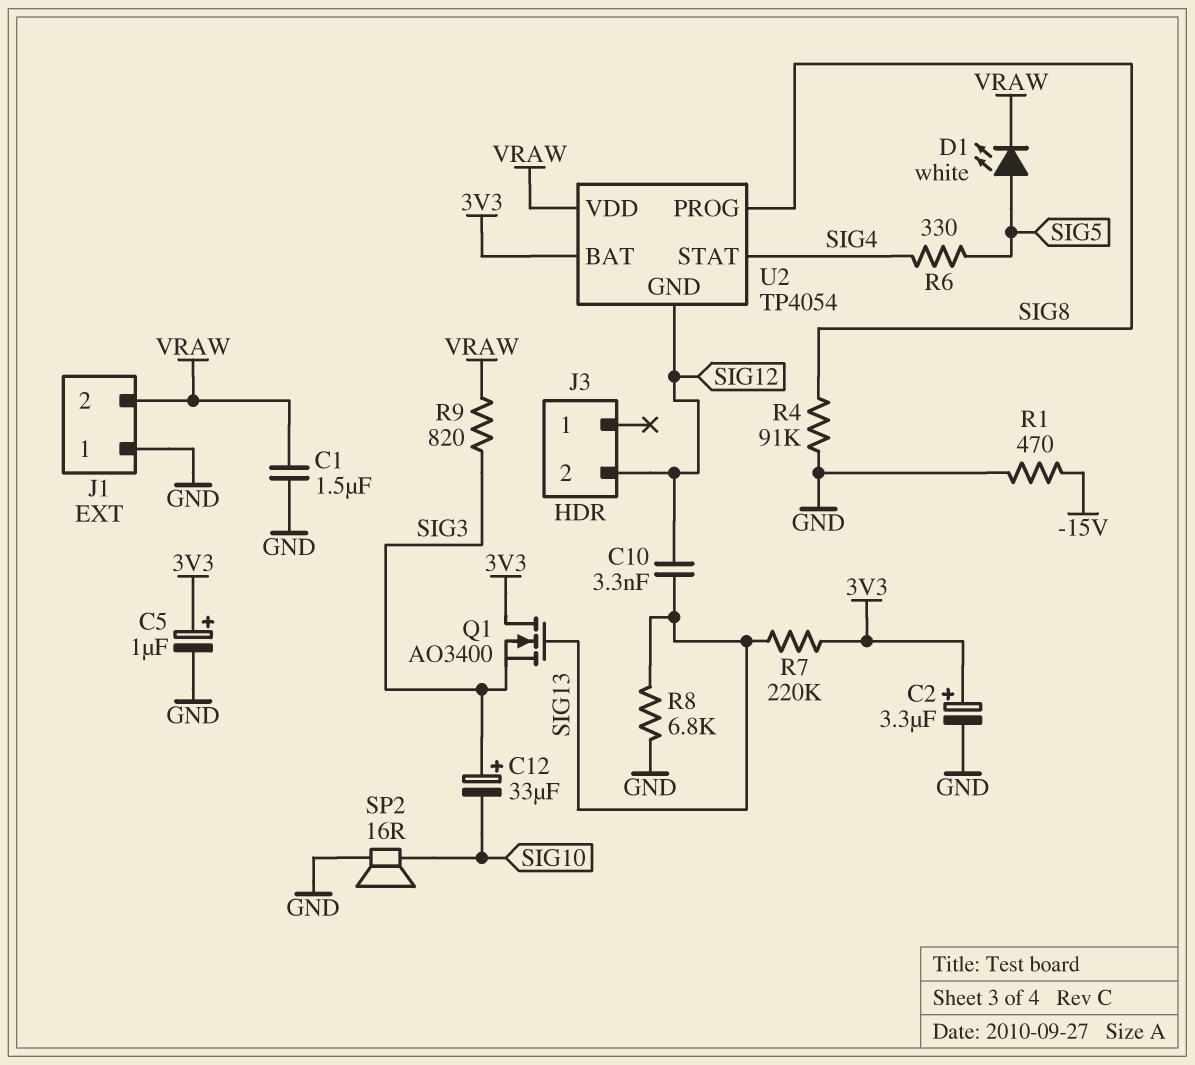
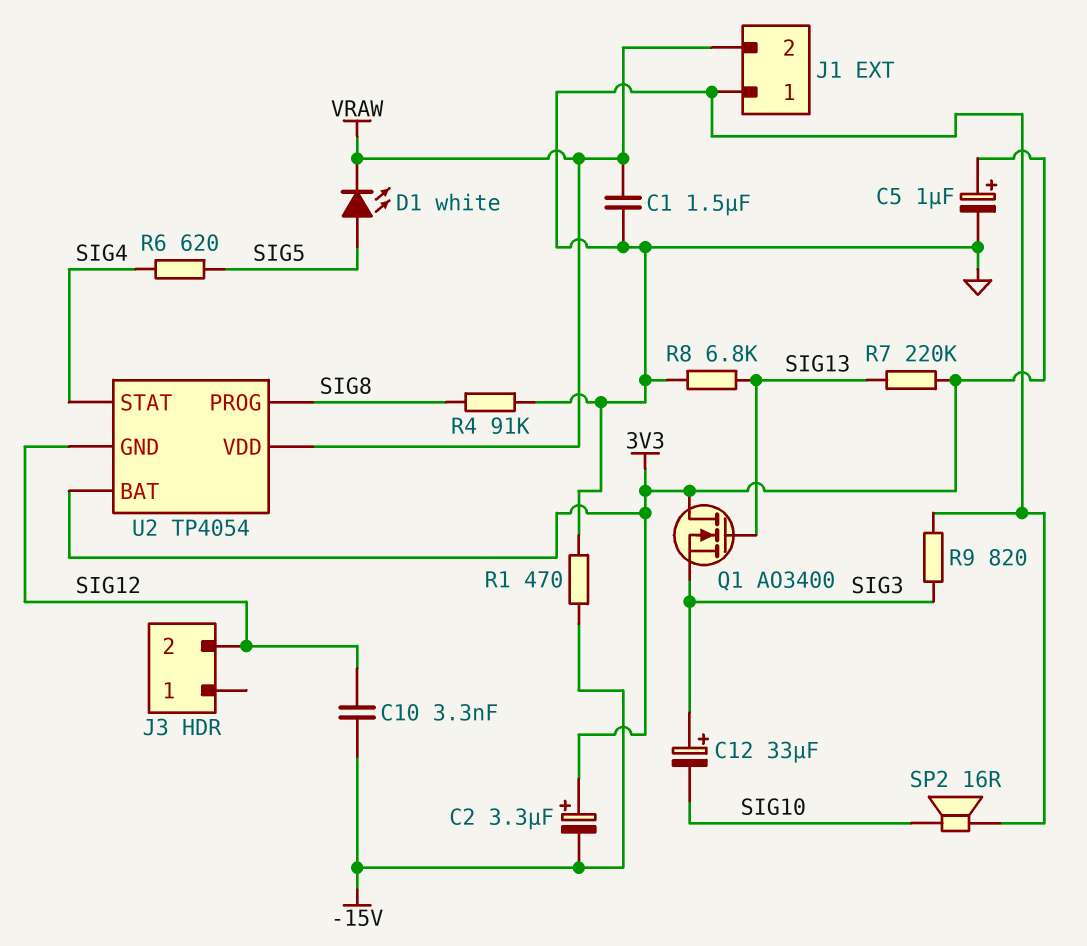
C2: 3.3uF (plus 3V3, minus GND) -> 3.3uF (plus 3V3, minus -15V)
C10: 3.3nF (SIG12, SIG13) -> 3.3nF (-15V, SIG12)
R6: 330 (SIG4, SIG5) -> 620 (SIG4, SIG5)
R9: 820 (SIG3, VRAW) -> 820 (GND, SIG3)

